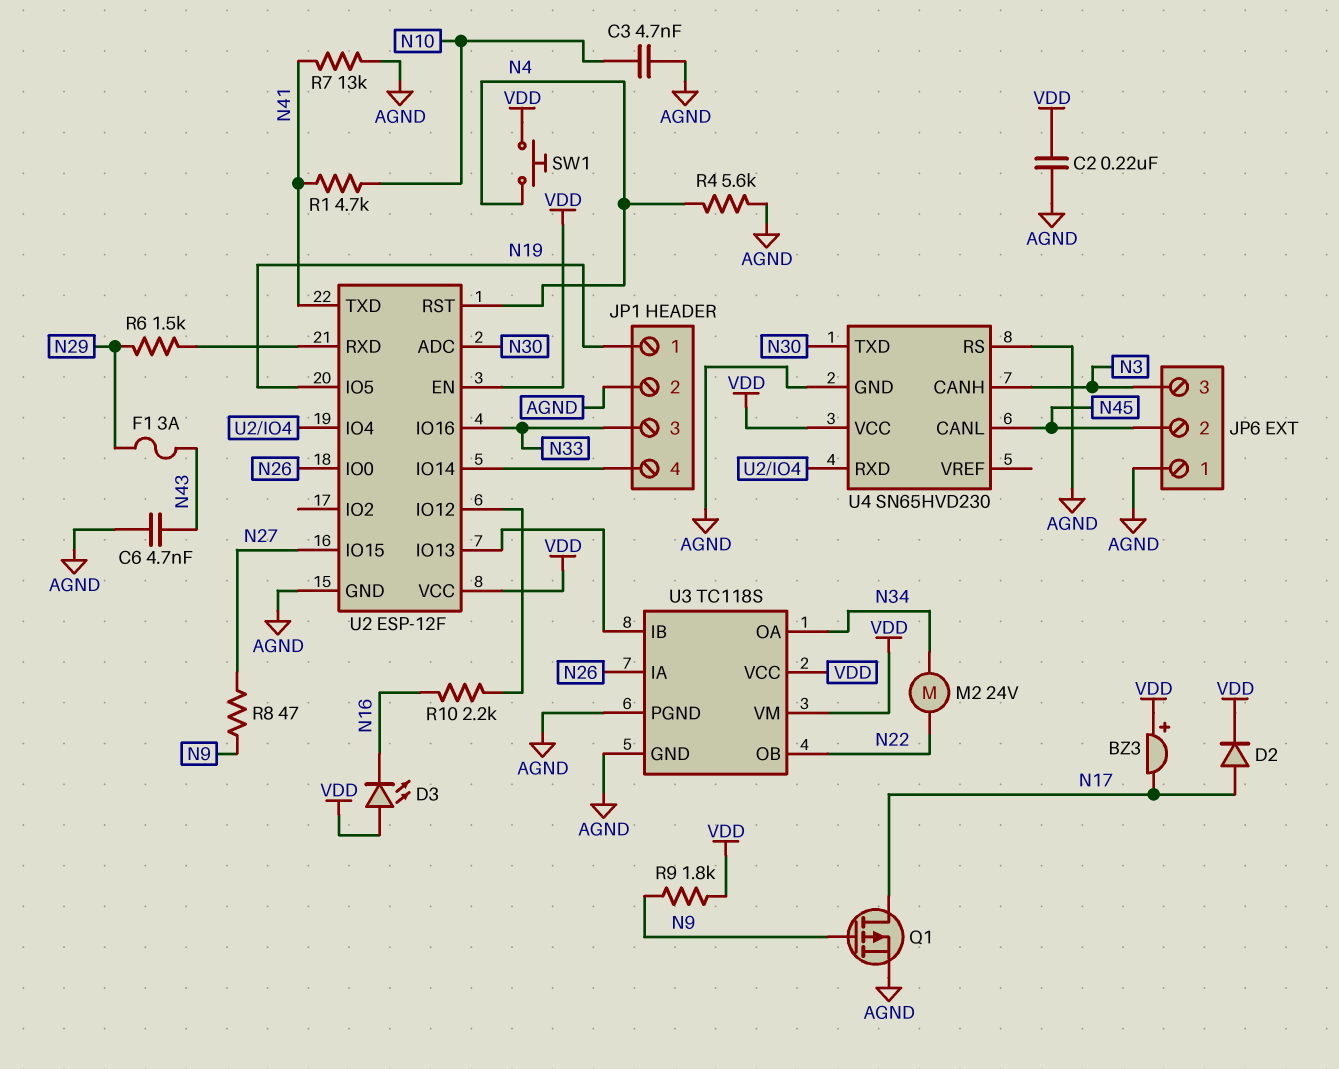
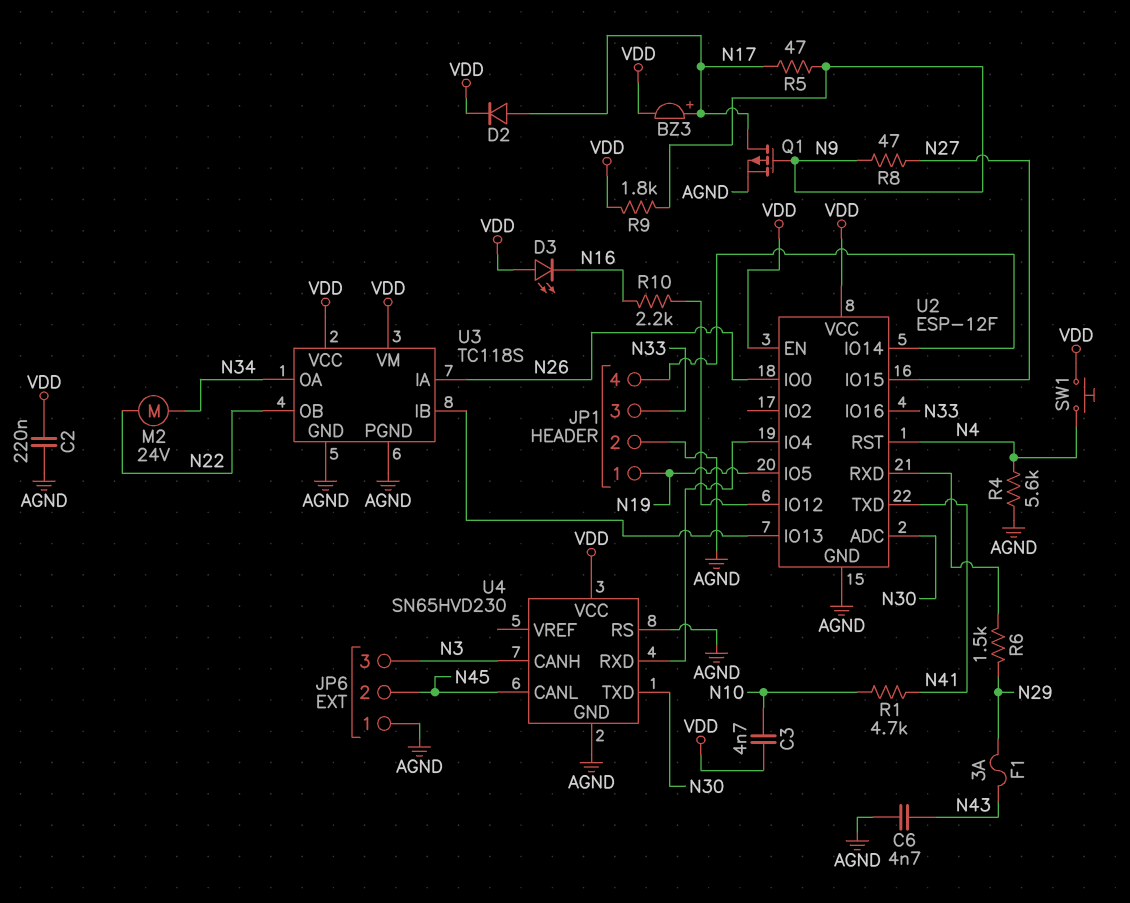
BZ3: buzzer (plus VDD, minus N17) -> buzzer (plus N17, minus VDD)
C3: 4.7nF (AGND, N10) -> 4.7nF (N10, VDD)
R5: none -> 47 (N9, N17)
R7: 13k (AGND, N41) -> none

